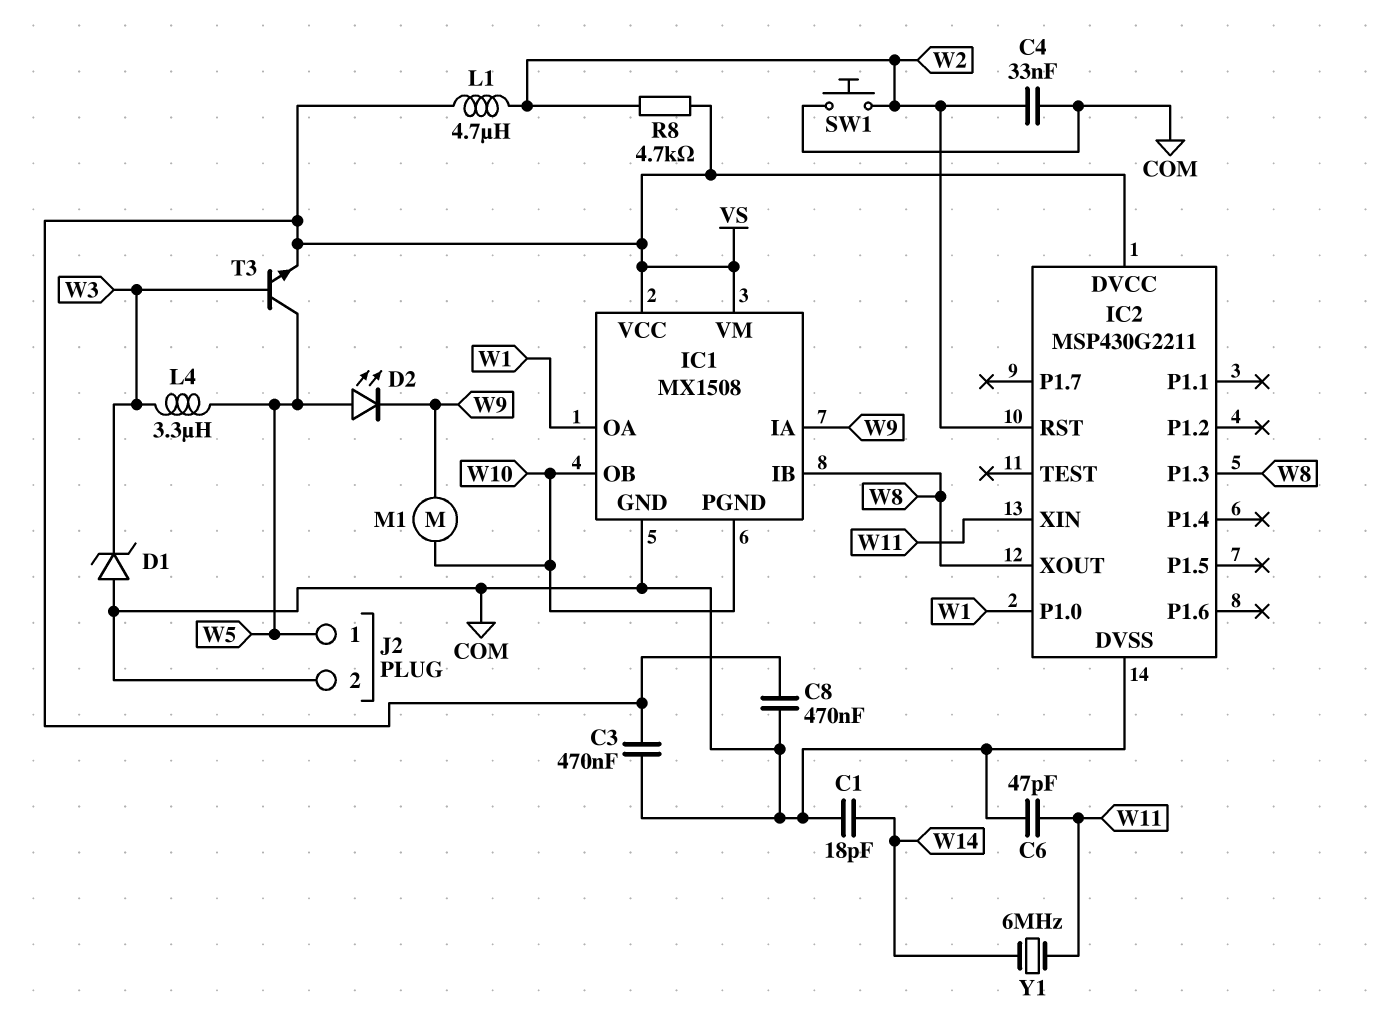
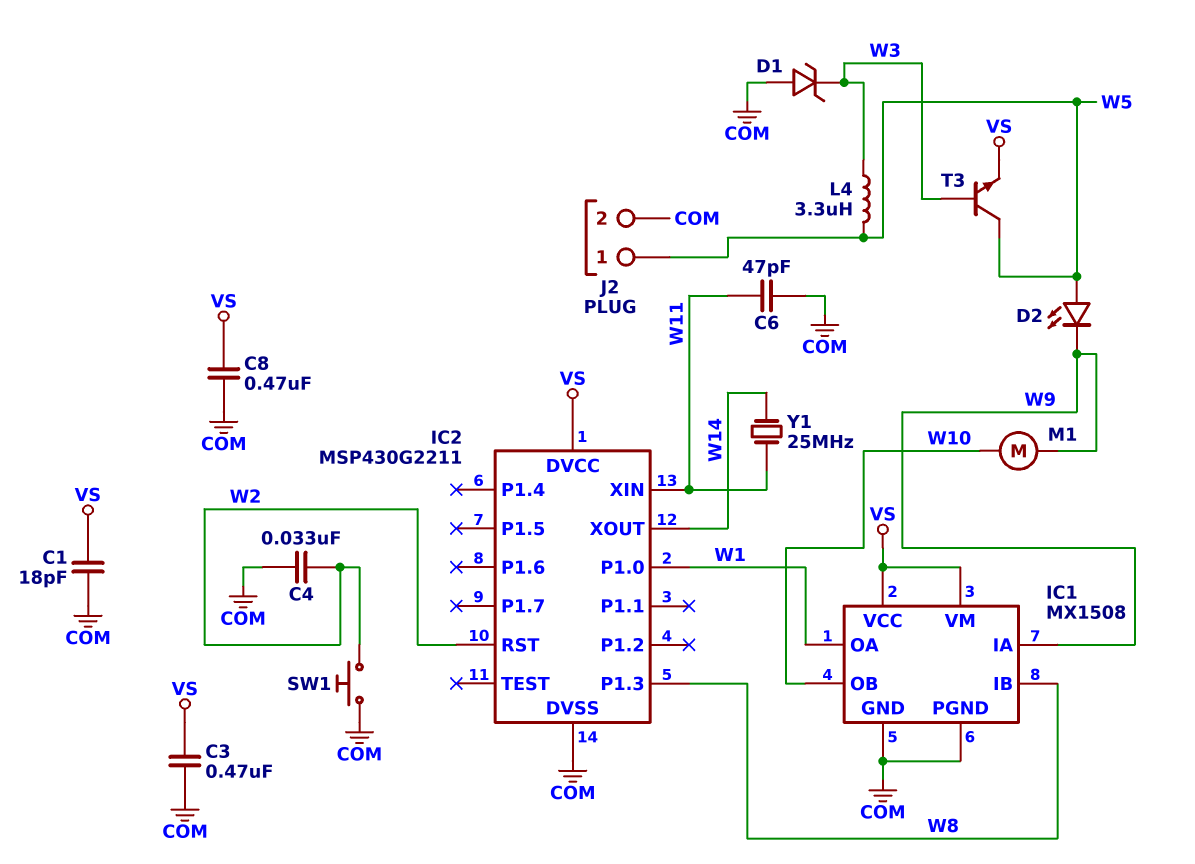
C1: 18pF (COM, W14) -> 18pF (COM, VS)
IC1 pin PGND: W10 -> COM
IC2 pin XOUT: W8 -> W14
L1: 4.7uH (VS, W2) -> none
R8: 4.7k (VS, W2) -> none
Y1: 6MHz (W11, W14) -> 25MHz (W11, W14)

